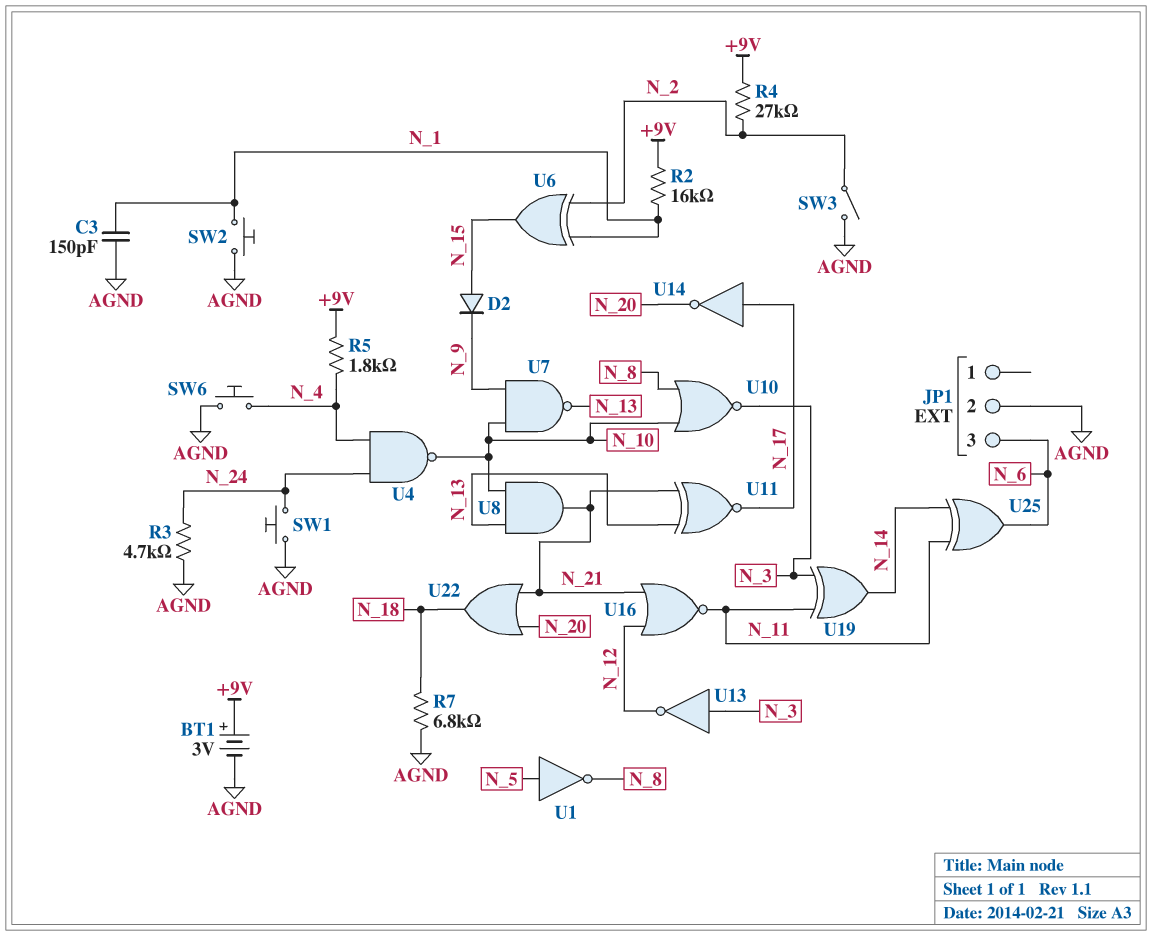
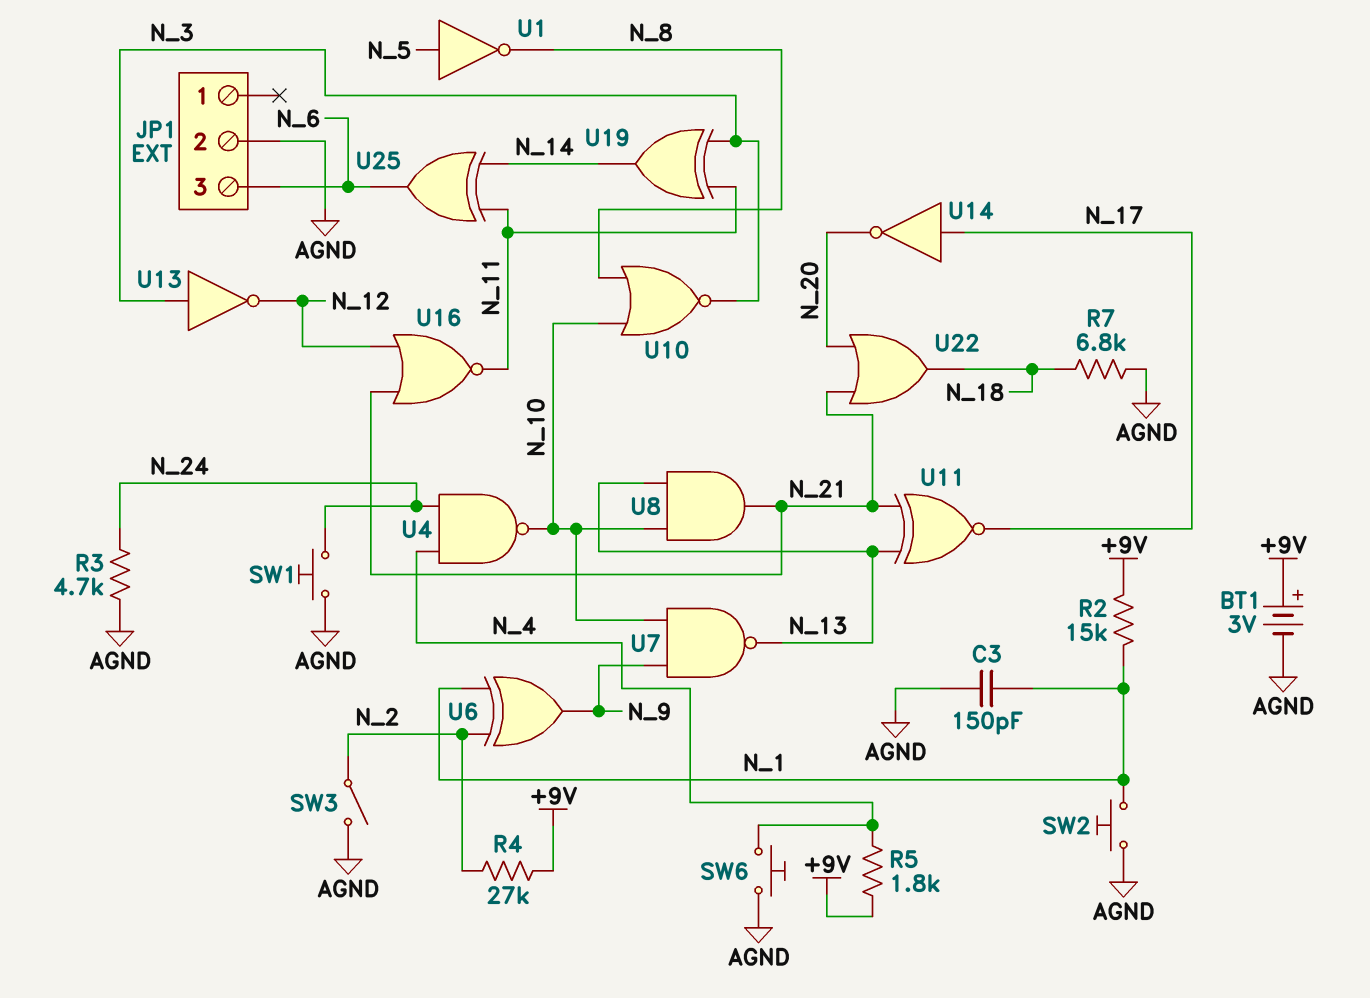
D2: diode (A N_15, K N_9) -> none
R2: 16k (+9V, N_1) -> 15k (+9V, N_1)
U6: XOR (in N_1, in N_2, out N_15) -> XOR (in N_1, in N_2, out N_9)

